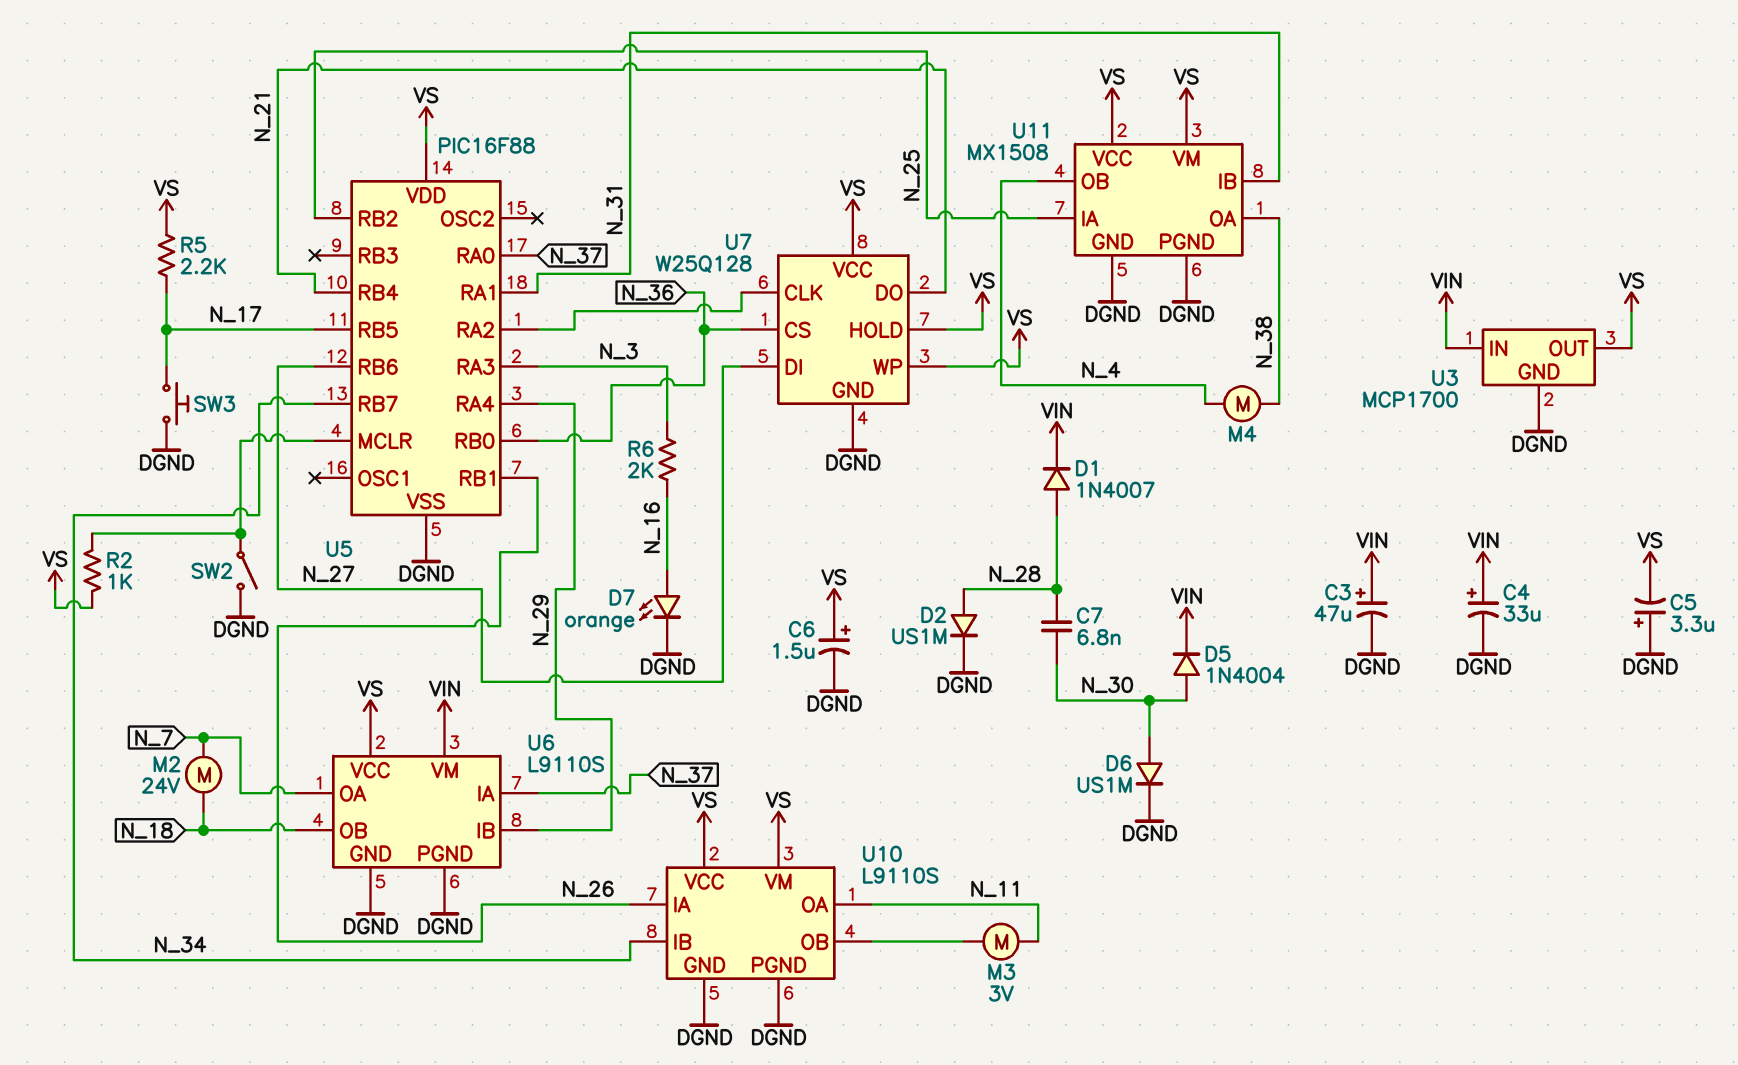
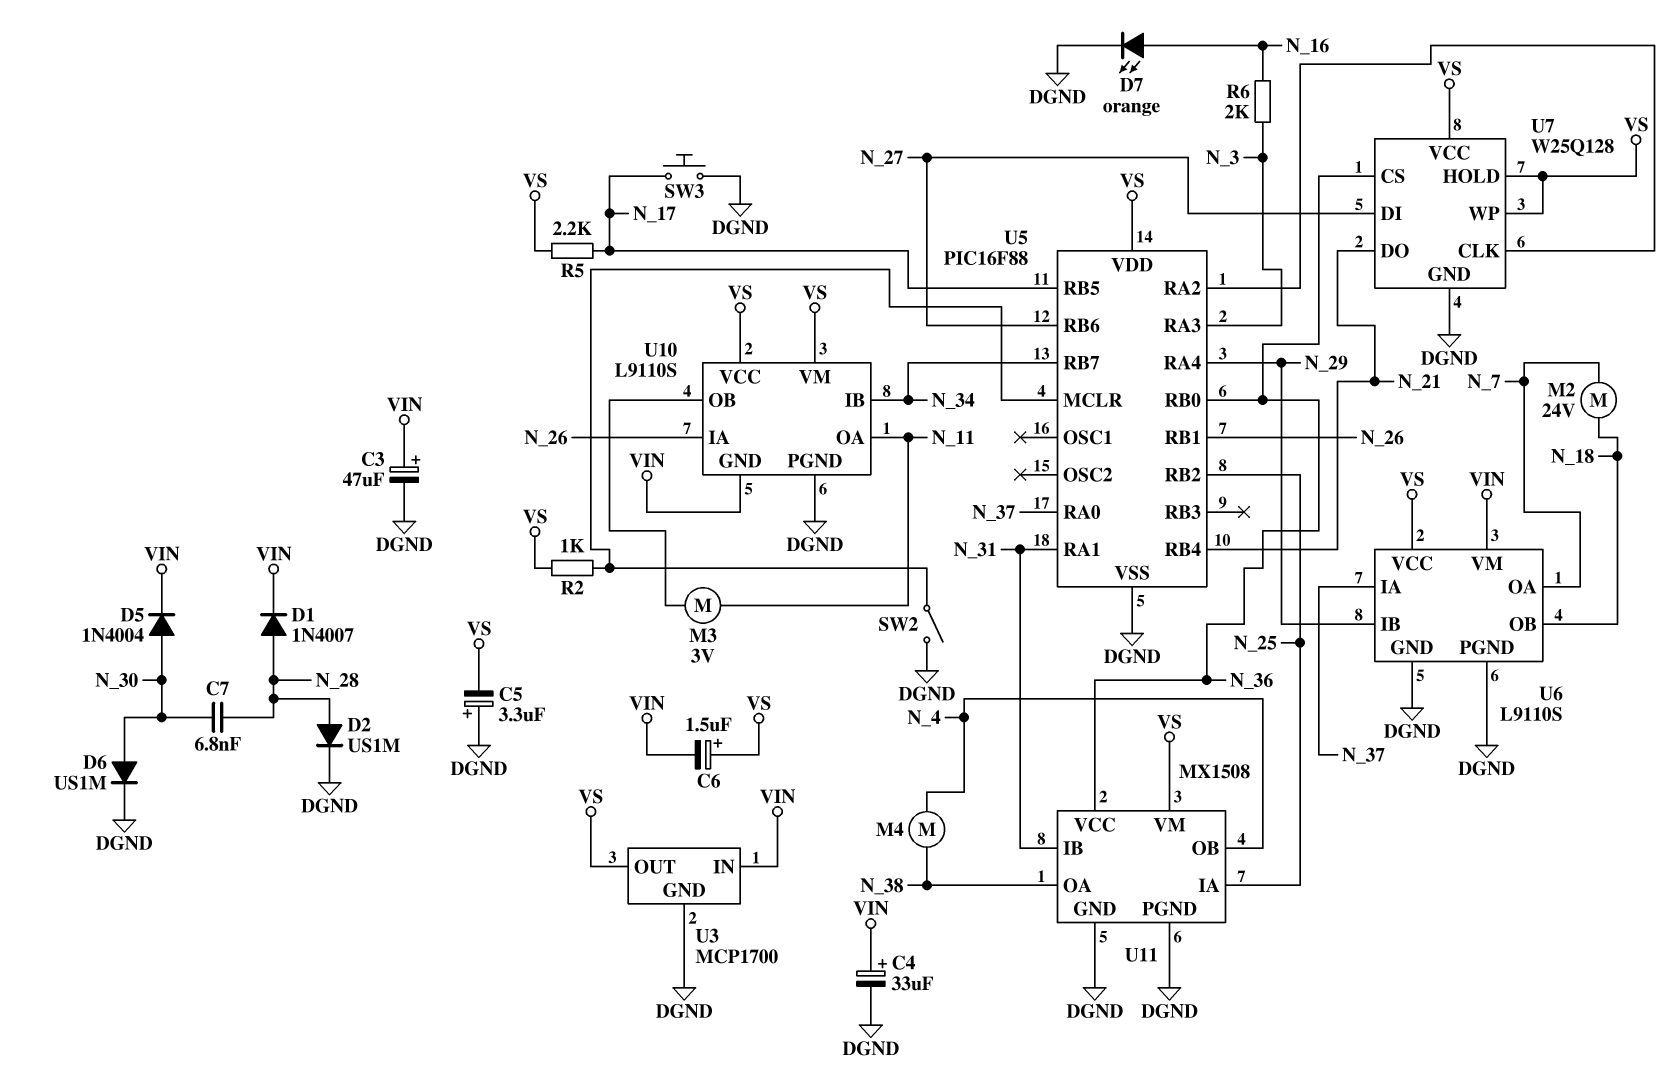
C6: 1.5uF (plus VS, minus DGND) -> 1.5uF (plus VS, minus VIN)
U10 pin GND: DGND -> VIN
U11 pin VCC: VS -> N_36

